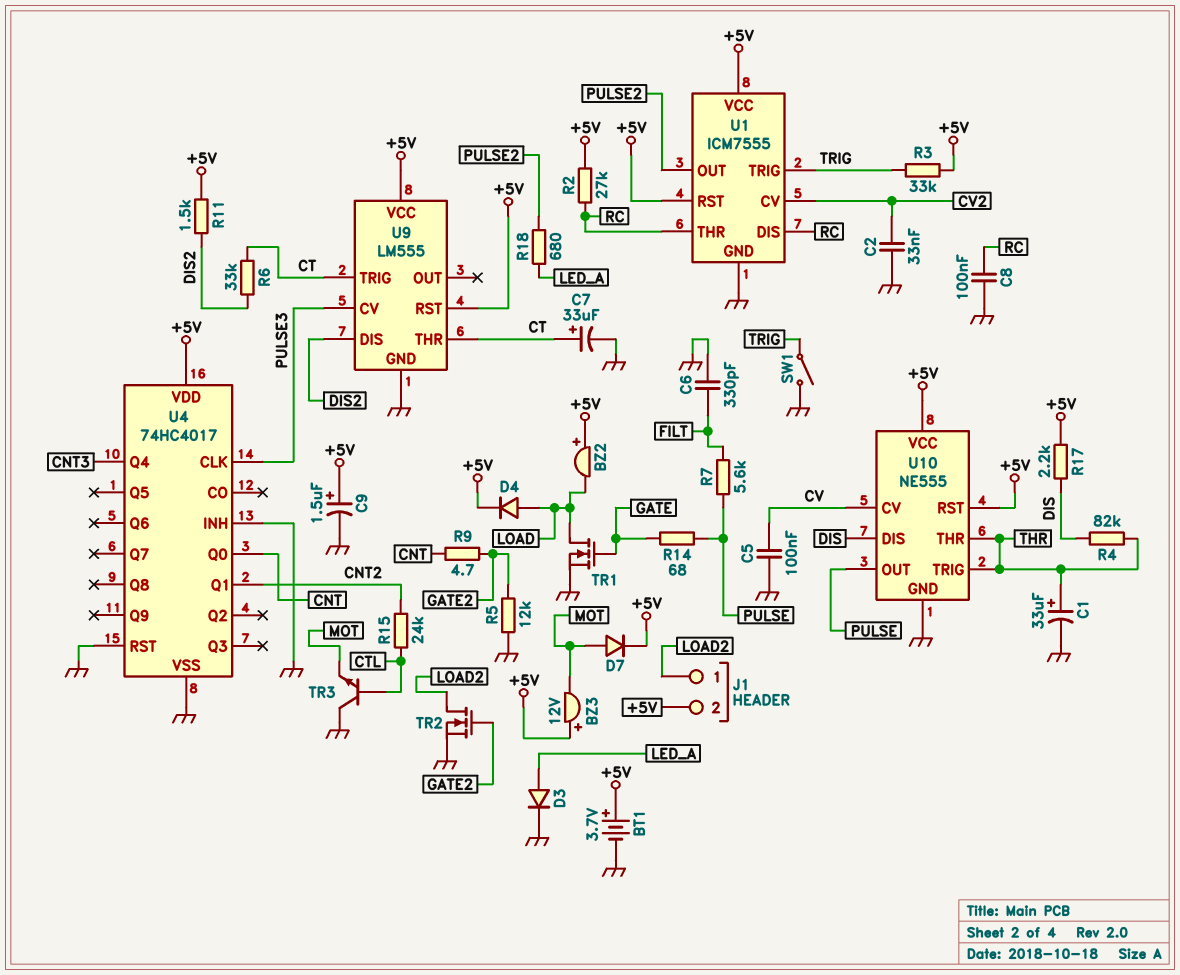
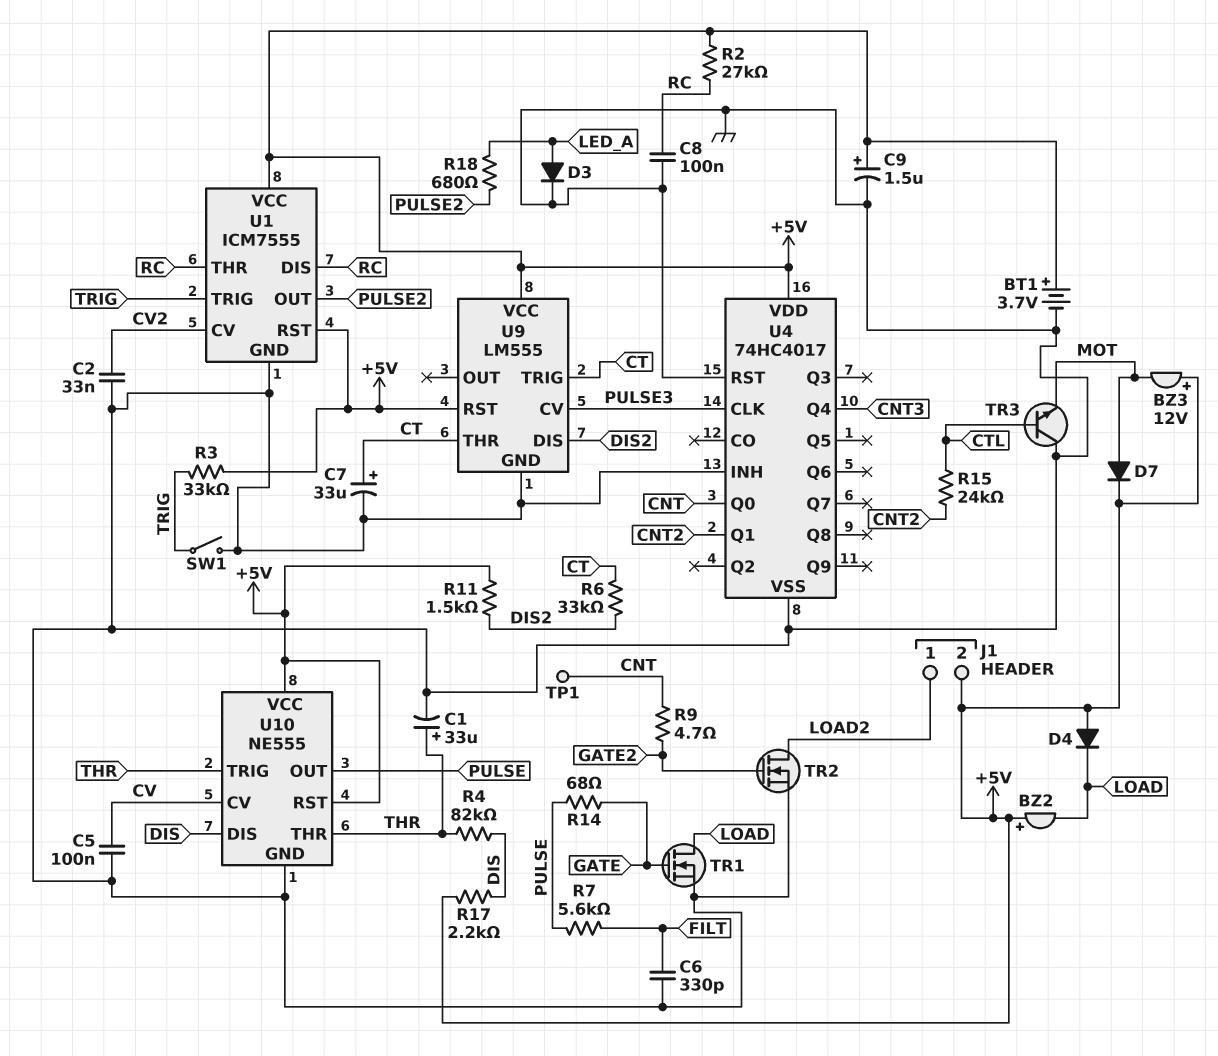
D4: diode (A LOAD, K +5V) -> diode (A +5V, K LOAD)
R5: 12k (GATE2, GND) -> none
TP1: none -> test point (CNT)

